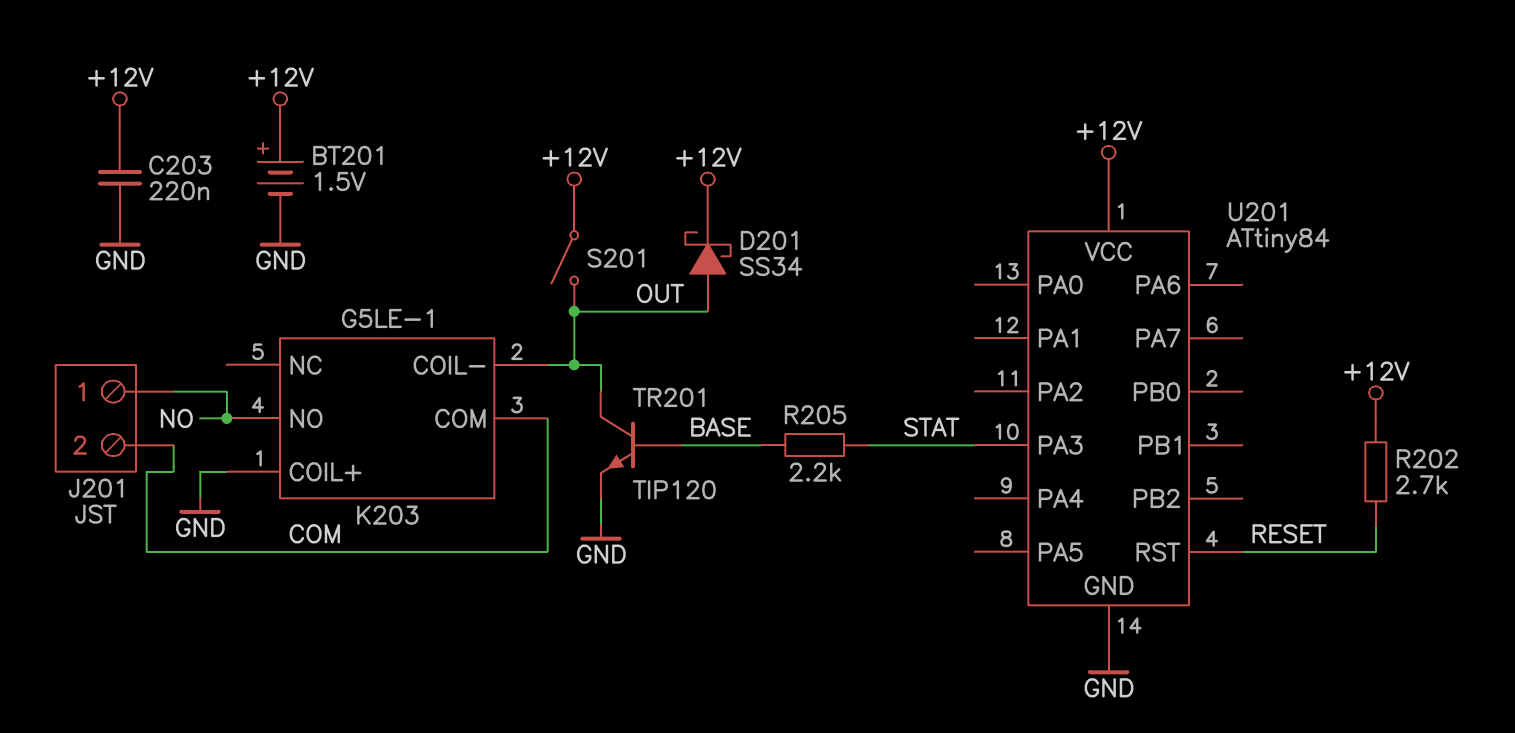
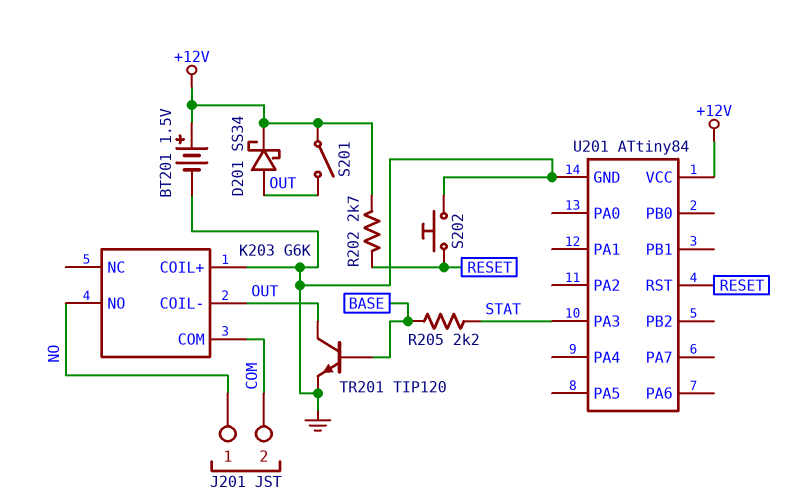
C203: 220nF (+12V, GND) -> none
K203: G5LE-1 -> G6K
S202: none -> button (GND, RESET)

